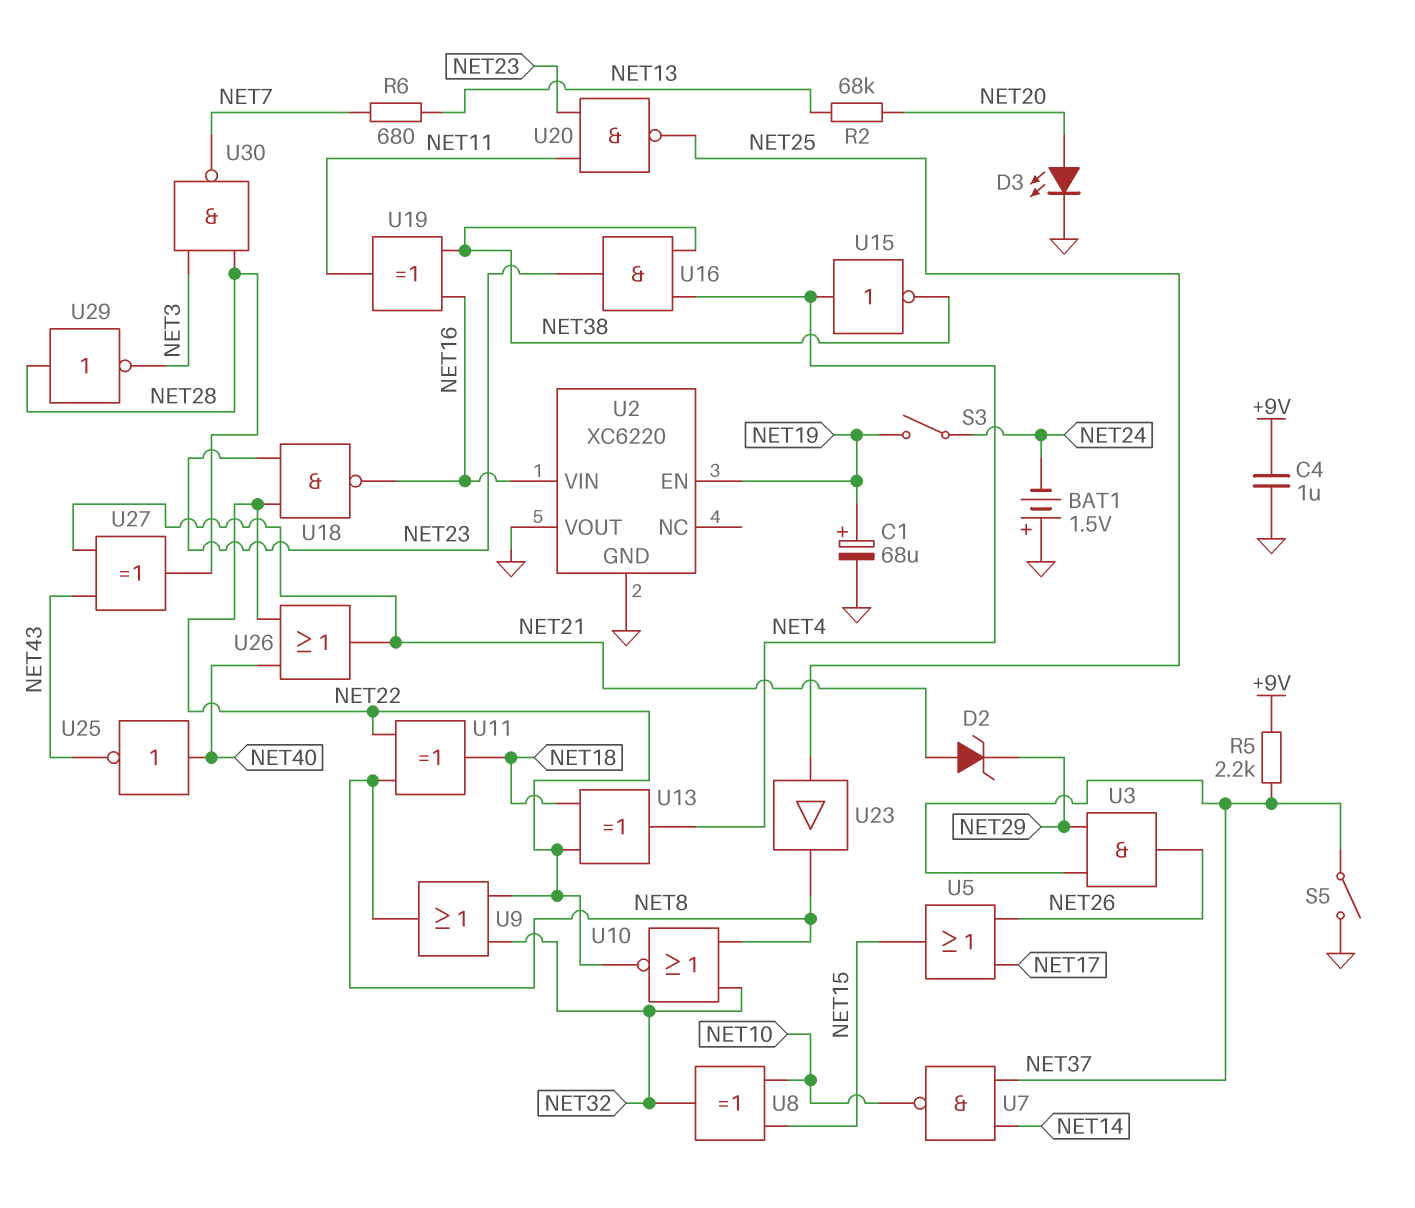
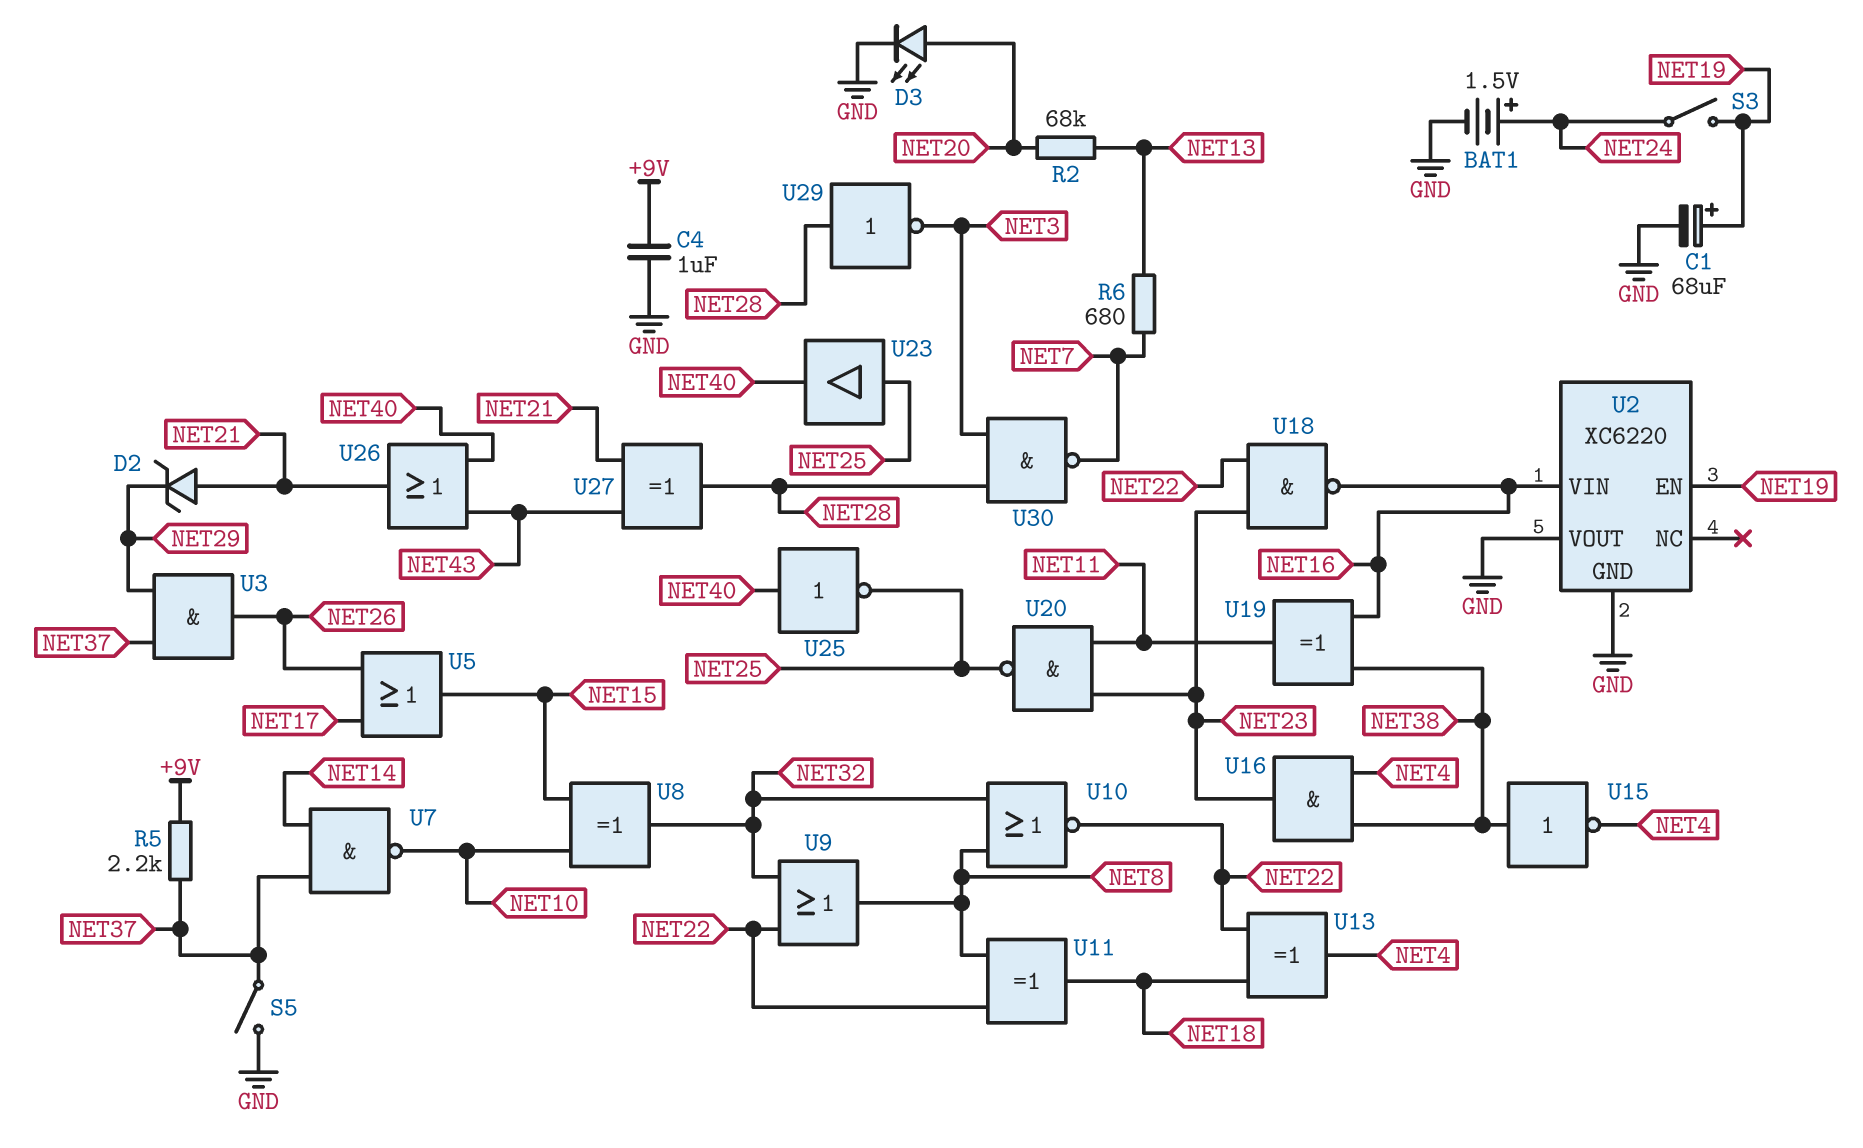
BAT1: 1.5V (plus GND, minus NET24) -> 1.5V (plus NET24, minus GND)
U15: NOT (in NET4, out NET38) -> NOT (in NET38, out NET4)
U23: buffer (in NET25, out NET8) -> buffer (in NET25, out NET40)
U25: NOT (in NET40, out NET43) -> NOT (in NET40, out NET25)
U26: OR (in NET22, in NET40, out NET21) -> OR (in NET40, in NET43, out NET21)

